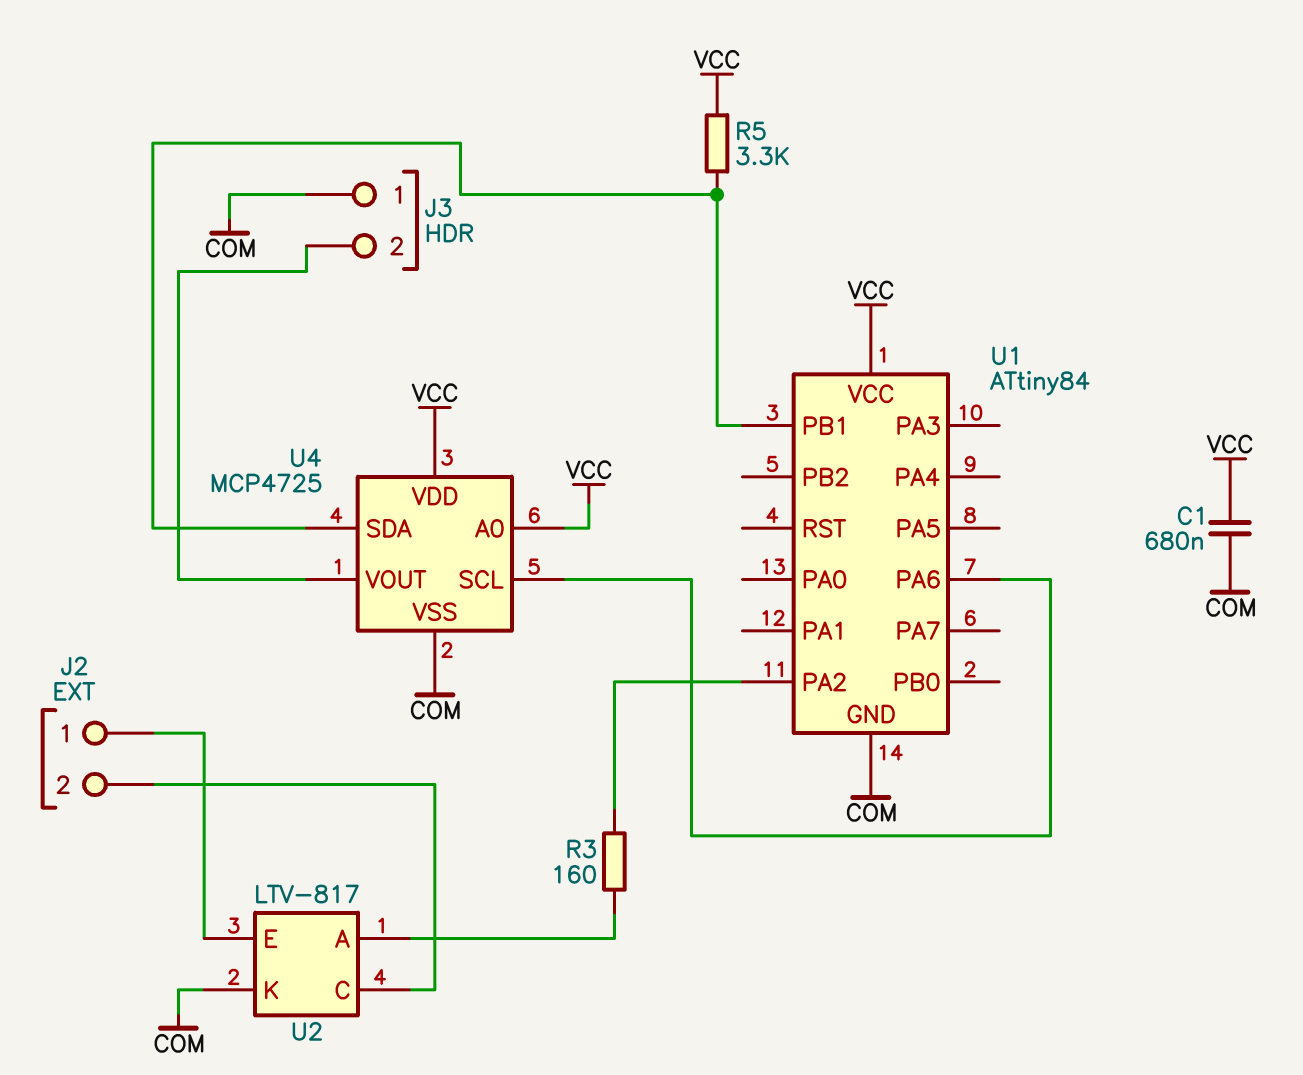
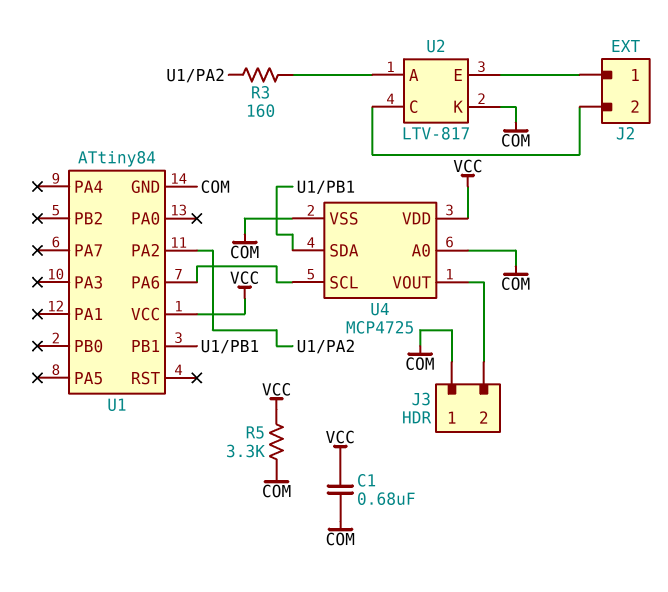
R5: 3.3k (U1/PB1, VCC) -> 3.3k (COM, VCC)
U4 pin A0: VCC -> COM

